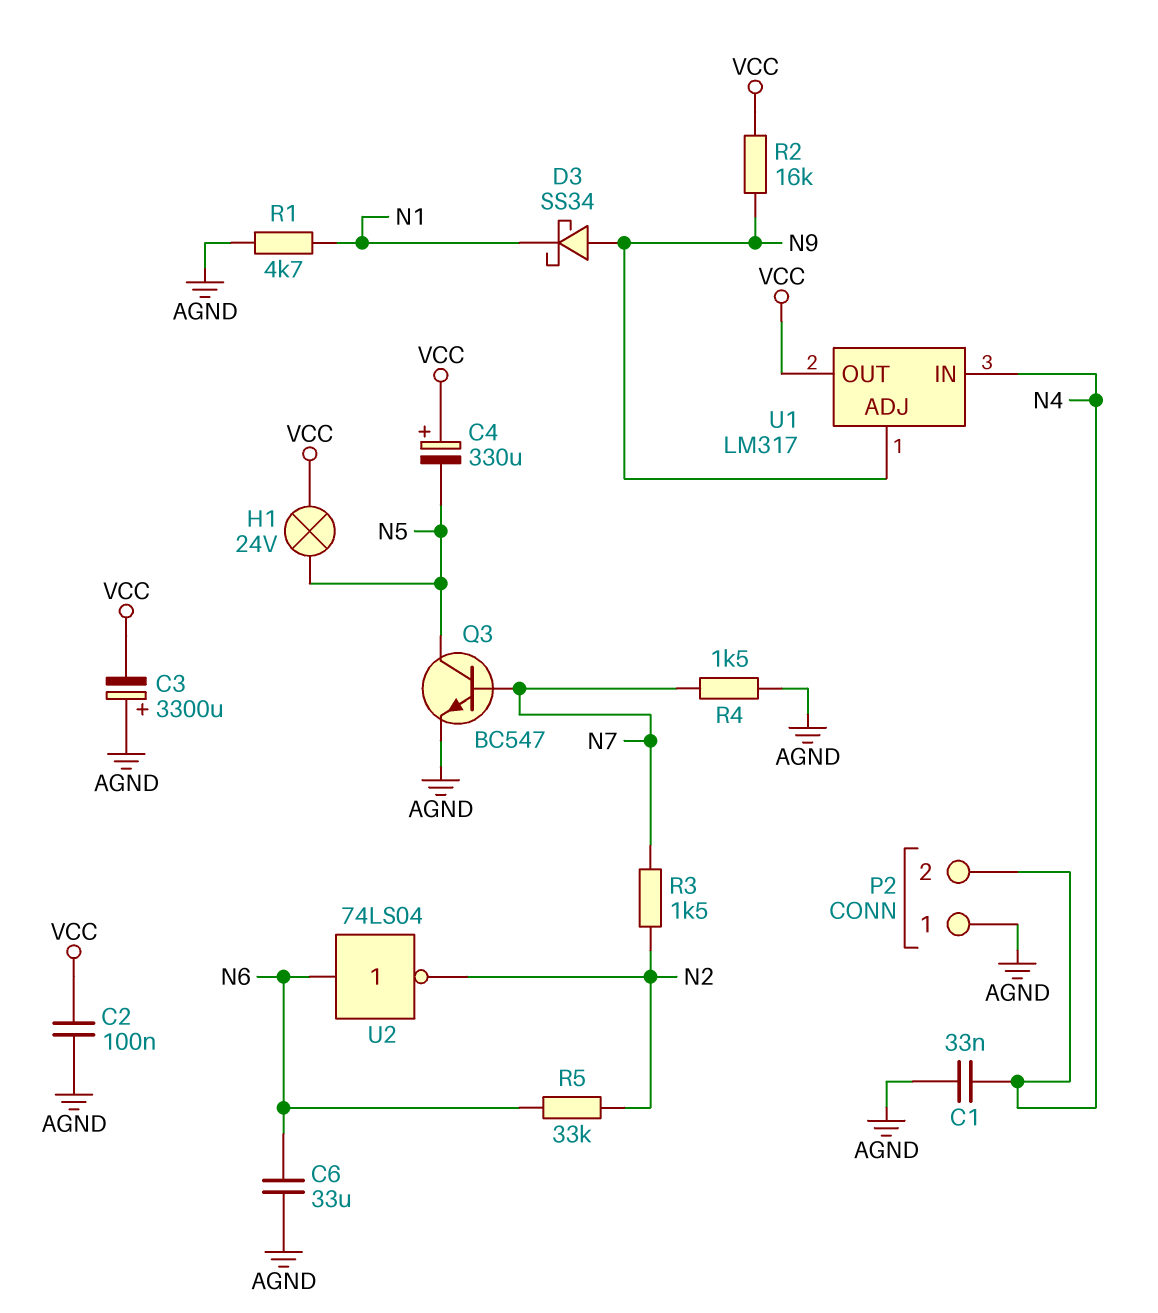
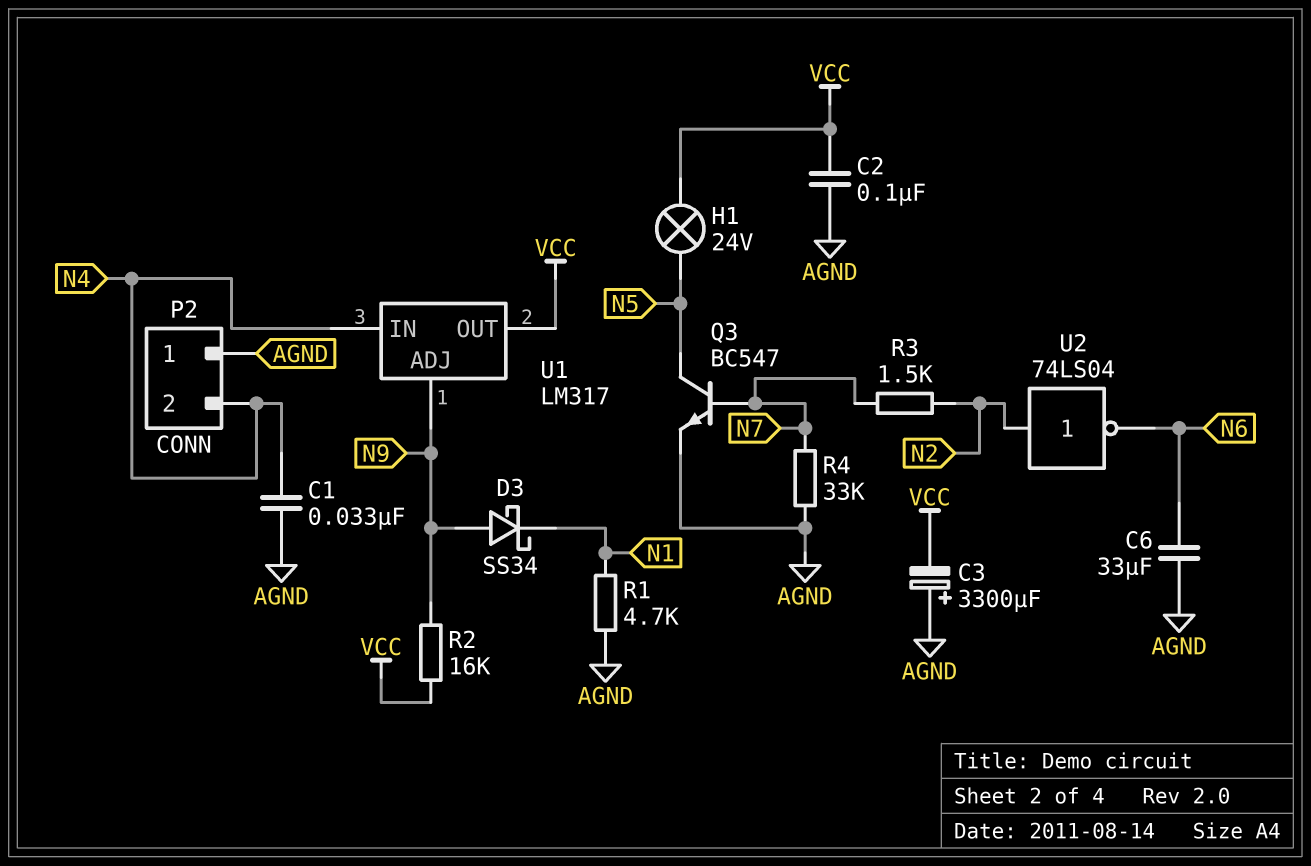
C4: 330uF (plus VCC, minus N5) -> none
R4: 1.5k (AGND, N7) -> 33k (AGND, N7)
R5: 33k (N2, N6) -> none
U2: NOT 74LS04 (in N6, out N2) -> NOT 74LS04 (in N2, out N6)

